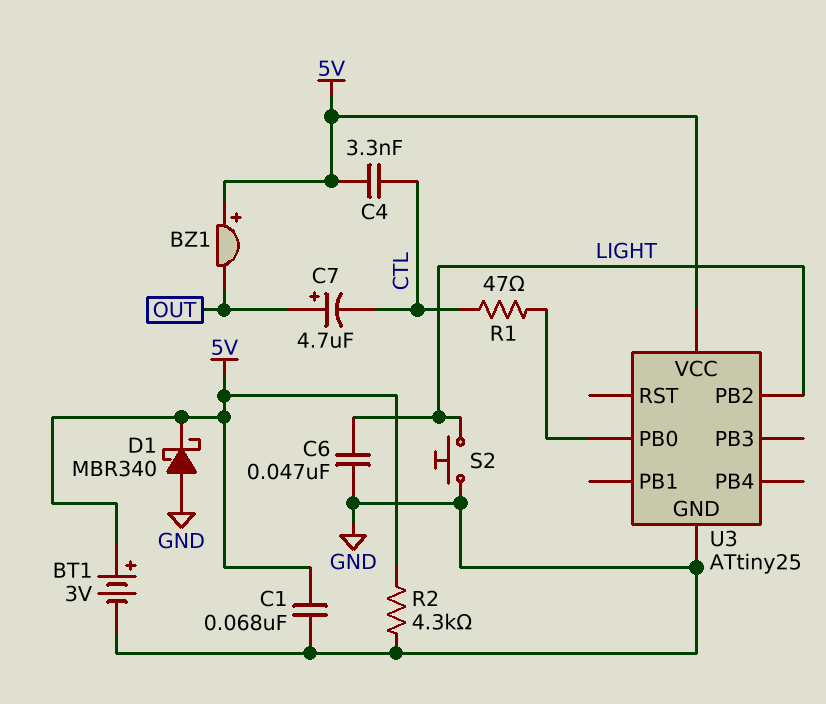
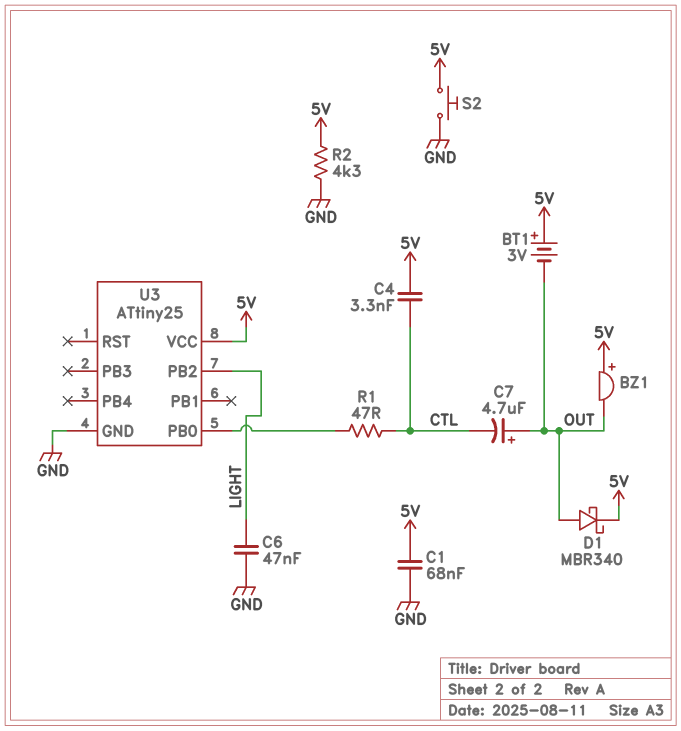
BT1: 3V (plus 5V, minus GND) -> 3V (plus 5V, minus OUT)
D1: schottky MBR340 (A GND, K 5V) -> schottky MBR340 (A OUT, K 5V)
S2: button (GND, LIGHT) -> button (5V, GND)

